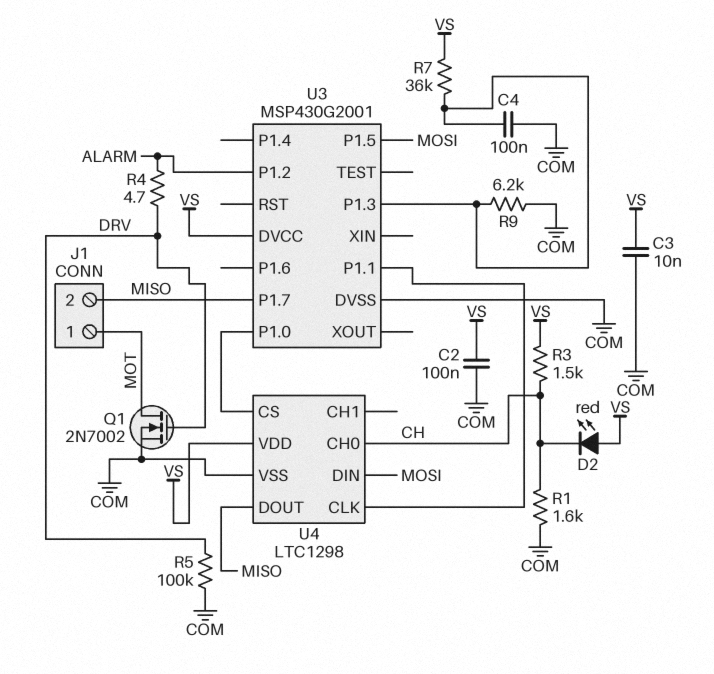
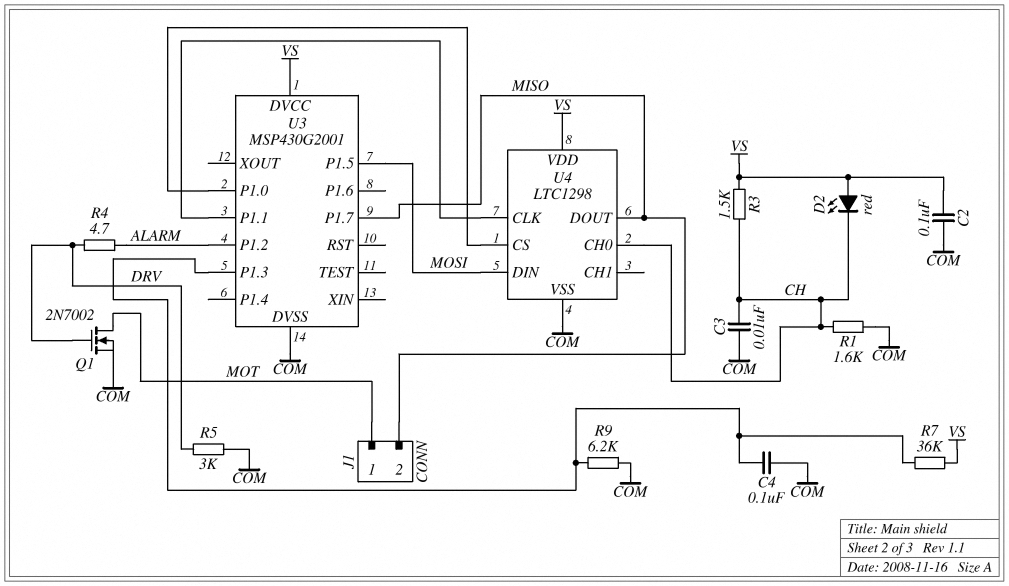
C3: 10nF (COM, VS) -> 10nF (CH, COM)
R5: 100k (COM, DRV) -> 3k (COM, DRV)

